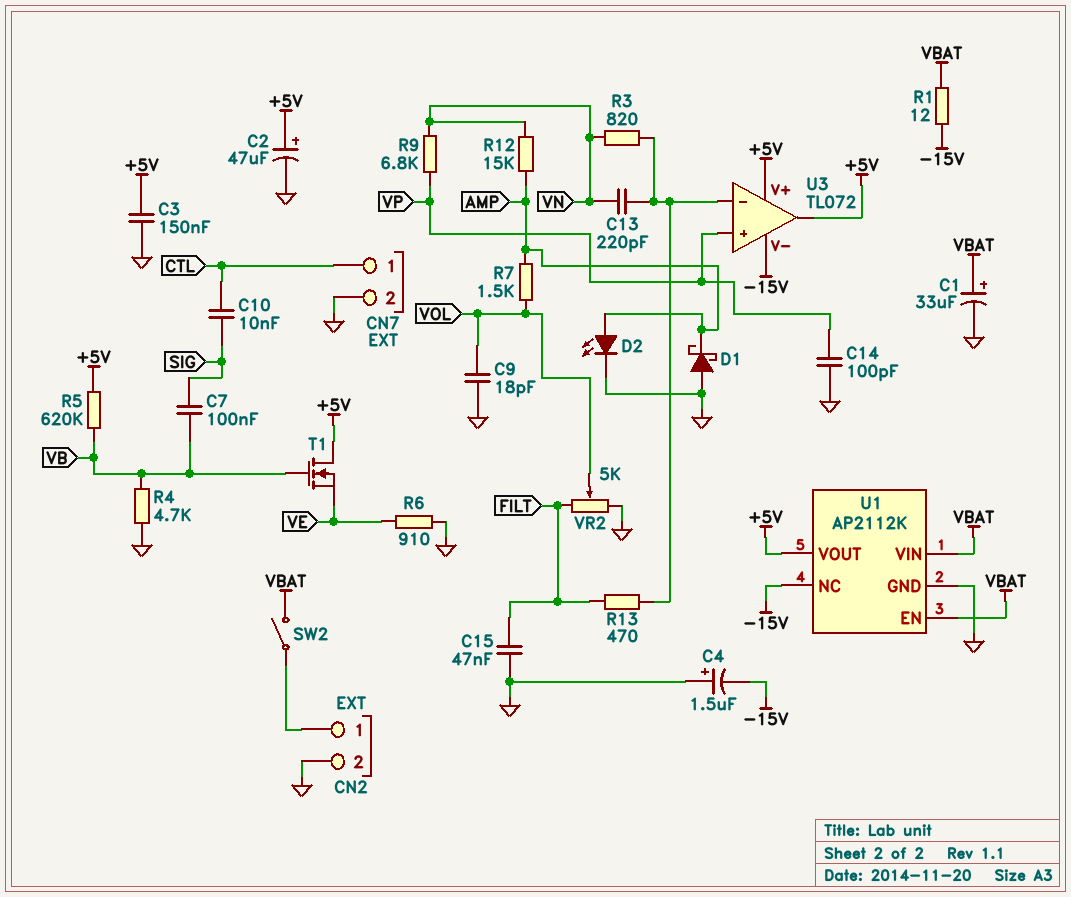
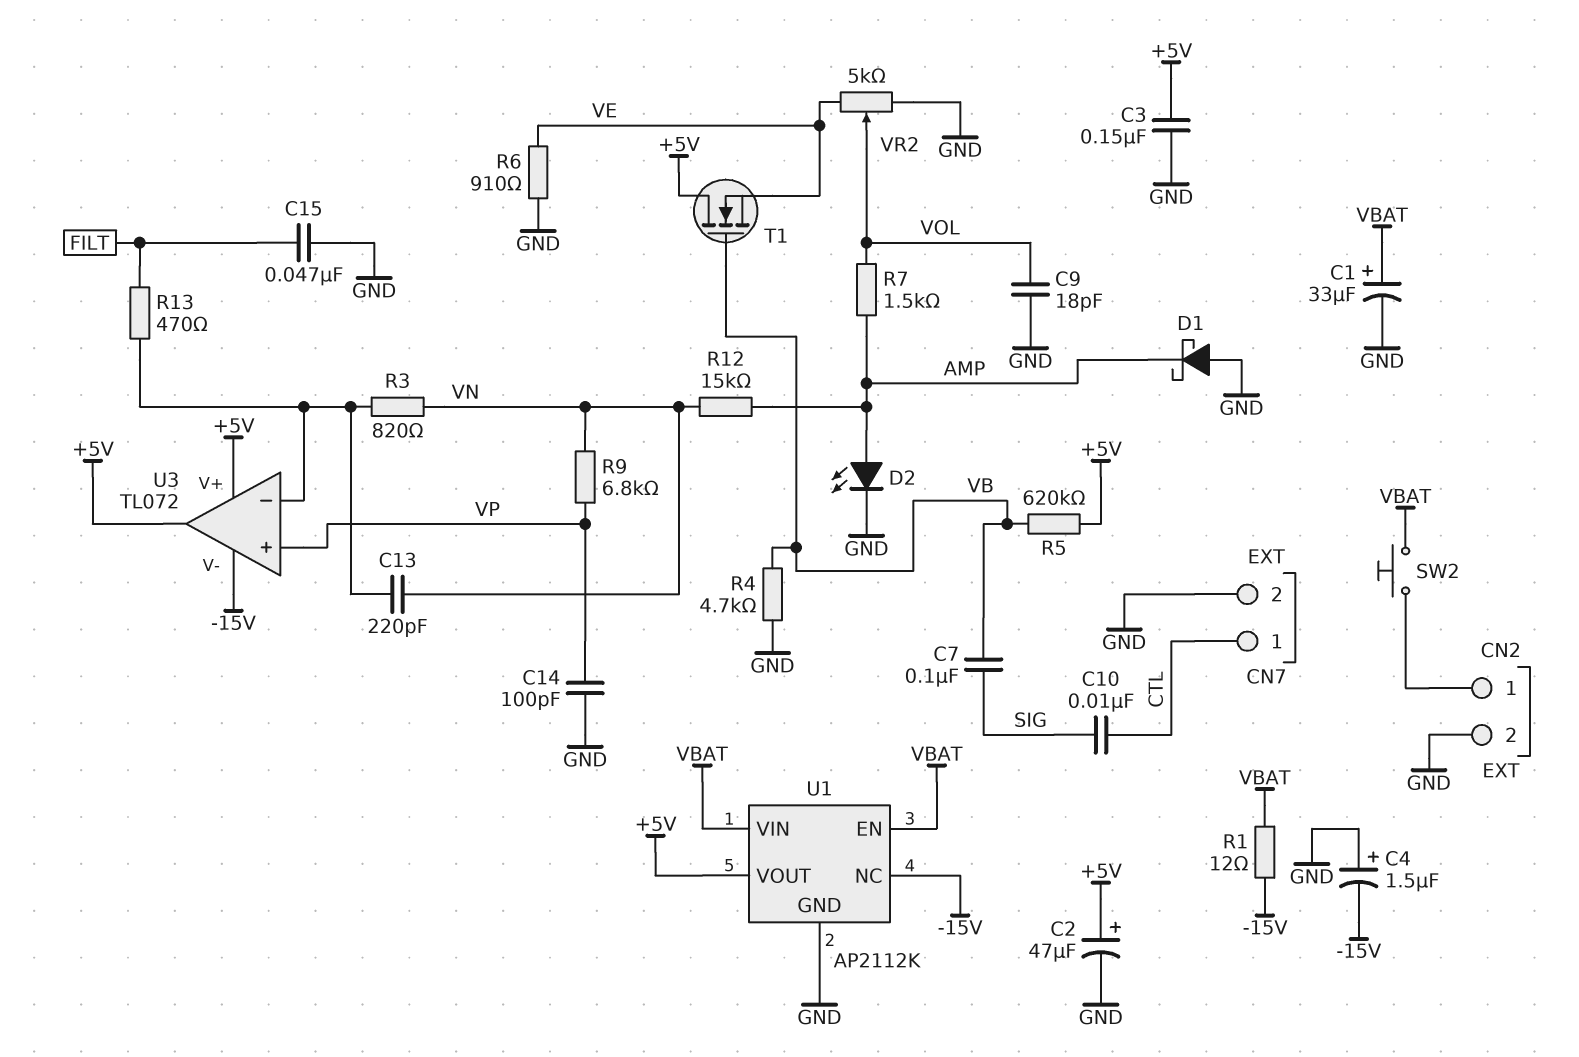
SW2: switch (CN2/1, VBAT) -> button (CN2/1, VBAT)
VR2: 5k (FILT, GND, wiper VOL) -> 5k (GND, VE, wiper VOL)

